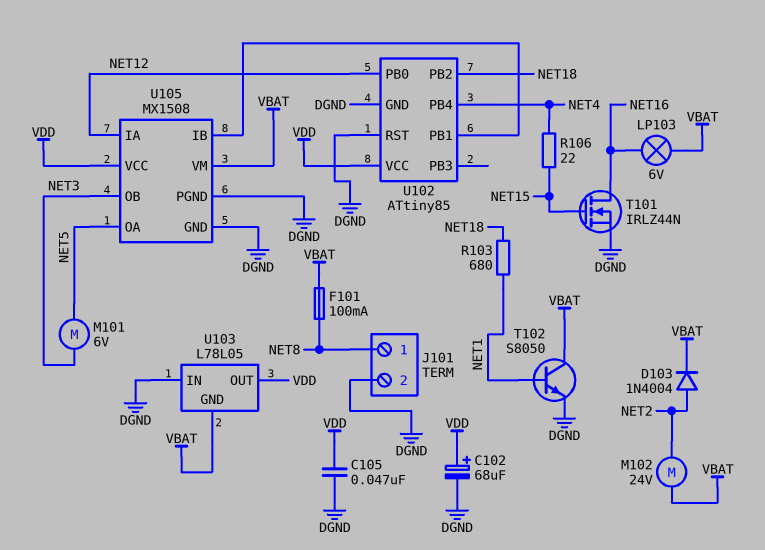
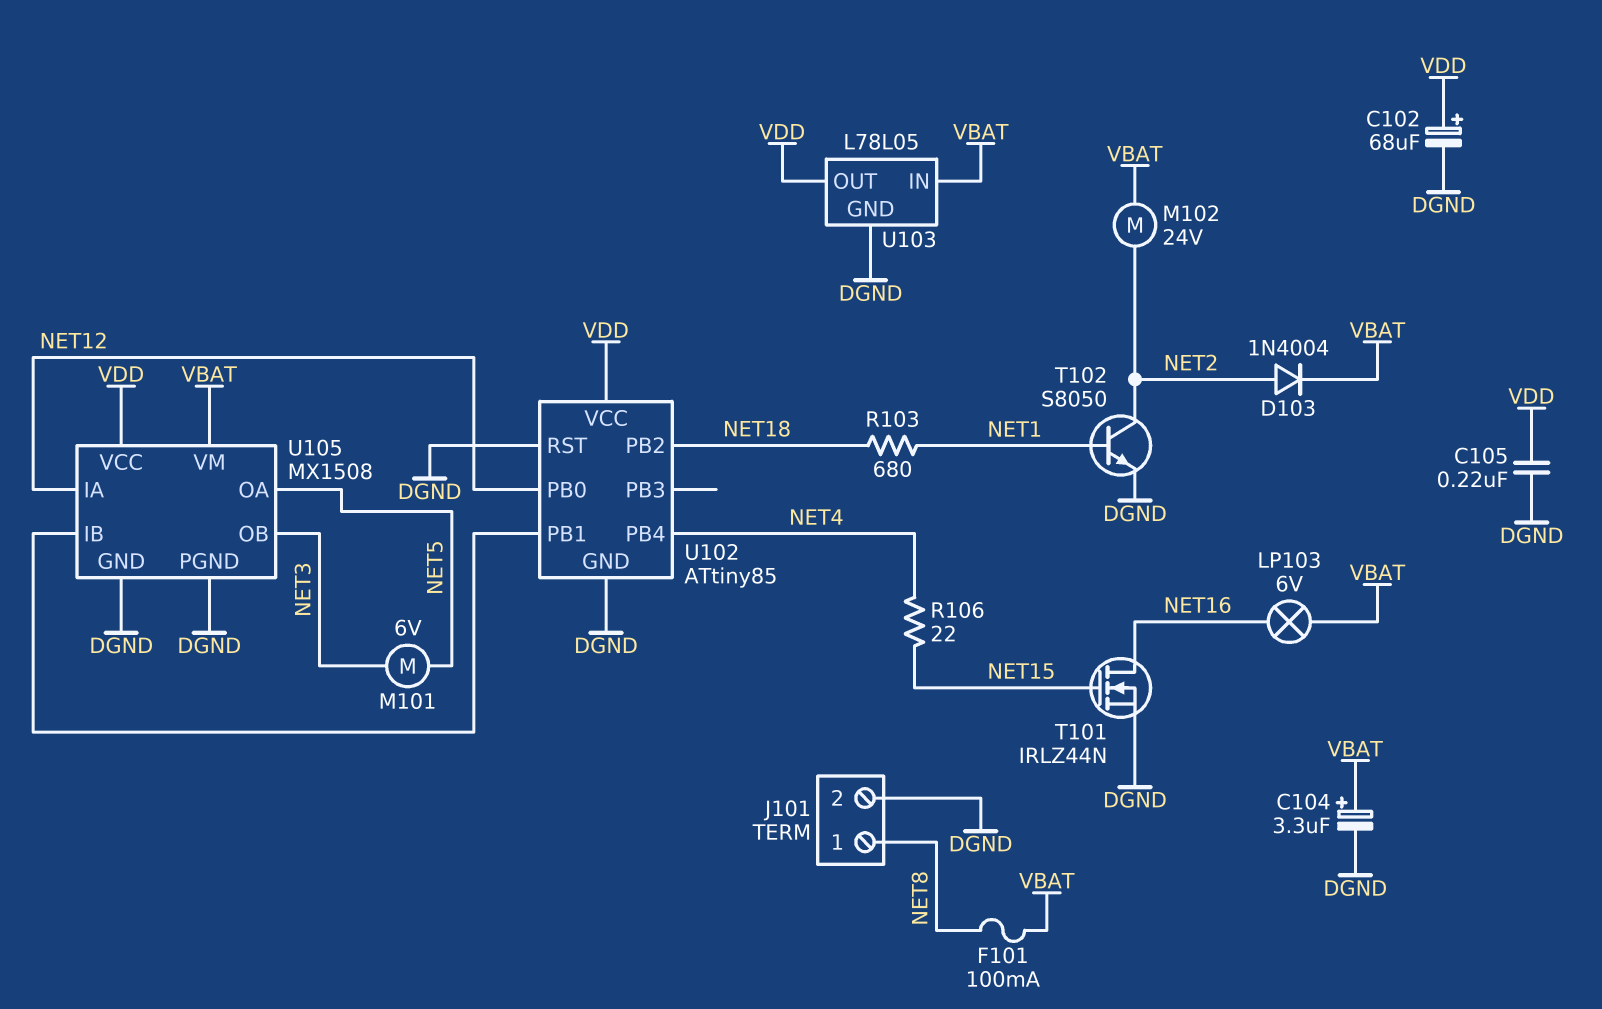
C104: none -> 3.3uF (plus VBAT, minus DGND)
C105: 47nF (DGND, VDD) -> 220nF (DGND, VDD)
T102: NPN S8050 (B NET1, C VBAT, E DGND) -> NPN S8050 (B NET1, C NET2, E DGND)
U103 pin GND: VBAT -> DGND
U103 pin IN: DGND -> VBAT

